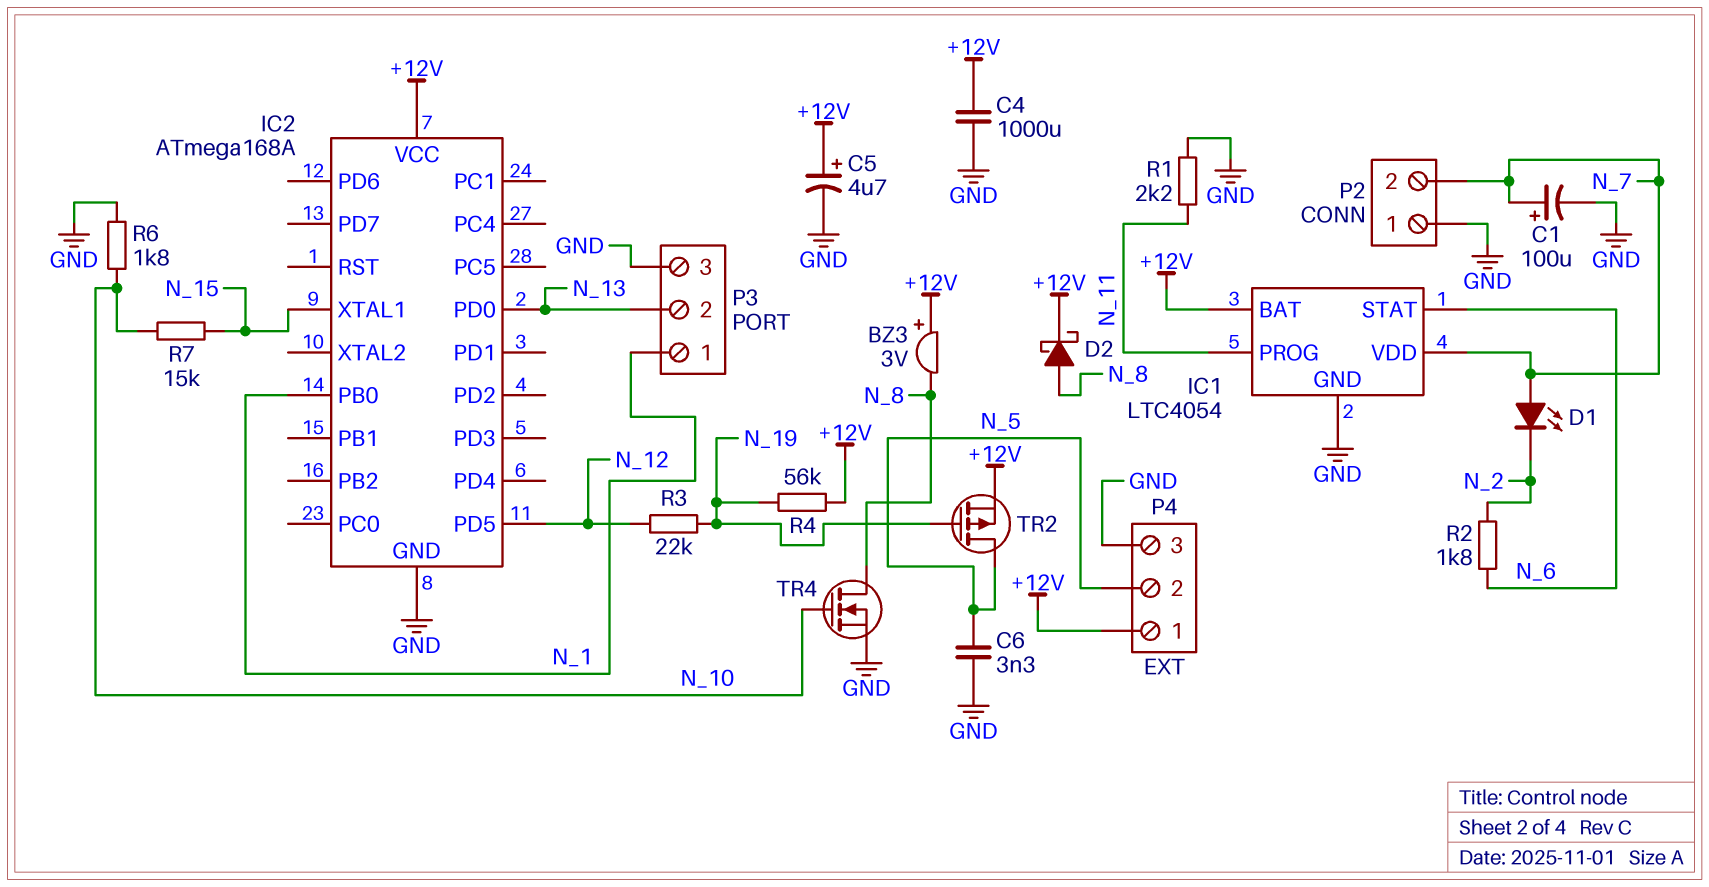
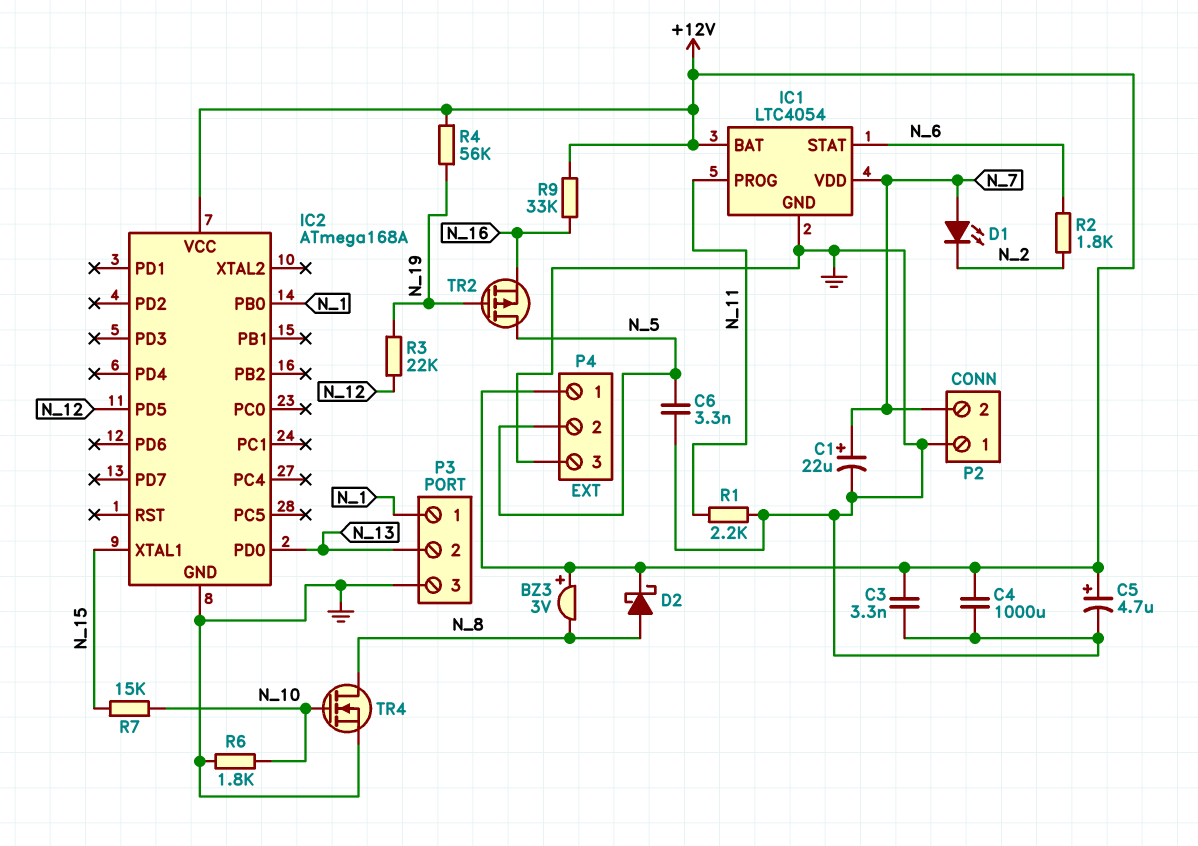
C1: 100uF (plus N_7, minus GND) -> 22uF (plus N_7, minus GND)
C3: none -> 3.3nF (+12V, GND)
R9: none -> 33k (+12V, N_16)
TR2: PMOS (G N_19, D N_5, S +12V) -> PMOS (G N_19, D N_5, S N_16)

